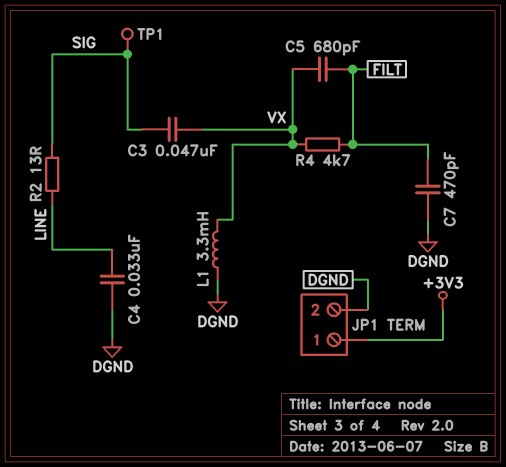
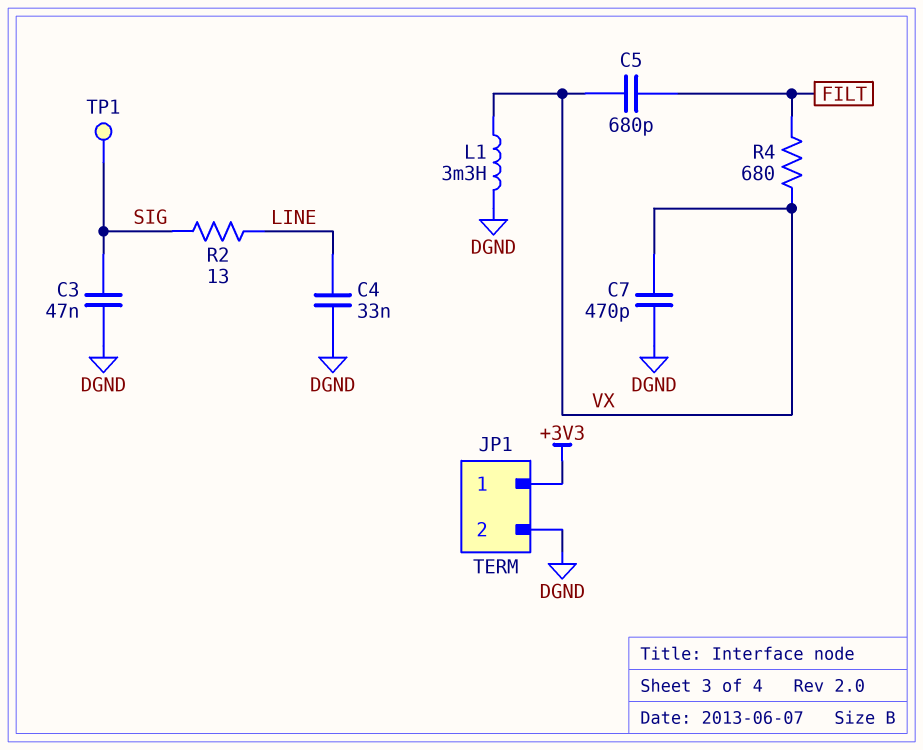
C3: 47nF (SIG, VX) -> 47nF (DGND, SIG)
C7: 470pF (DGND, FILT) -> 470pF (DGND, VX)
R4: 4.7k (FILT, VX) -> 680 (FILT, VX)

